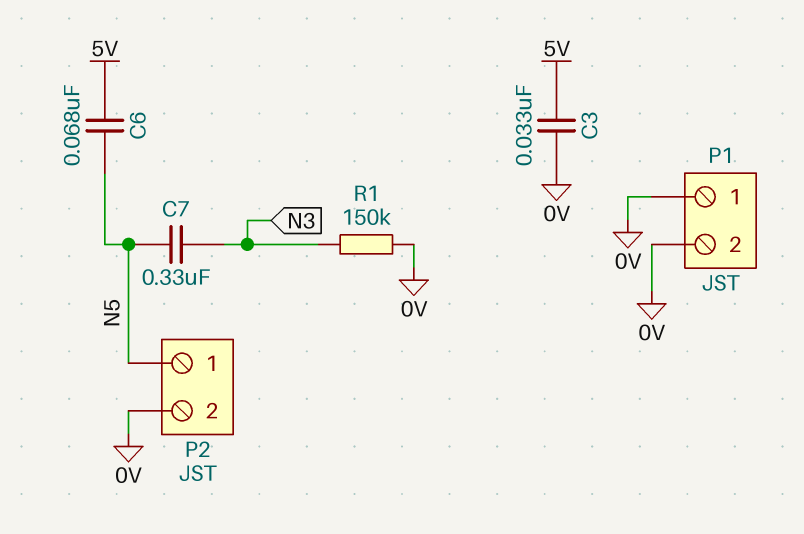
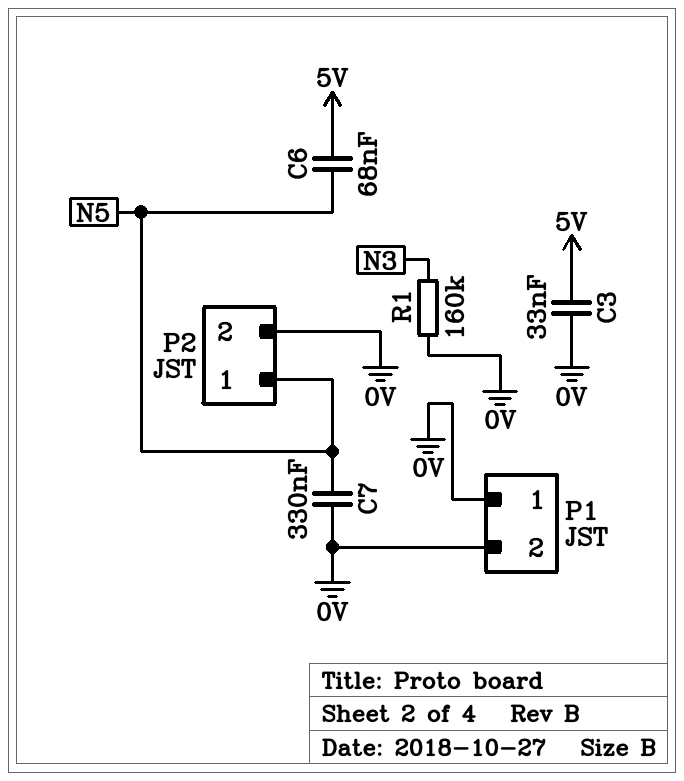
C7: 330nF (N3, N5) -> 330nF (0V, N5)
R1: 150k (0V, N3) -> 160k (0V, N3)

